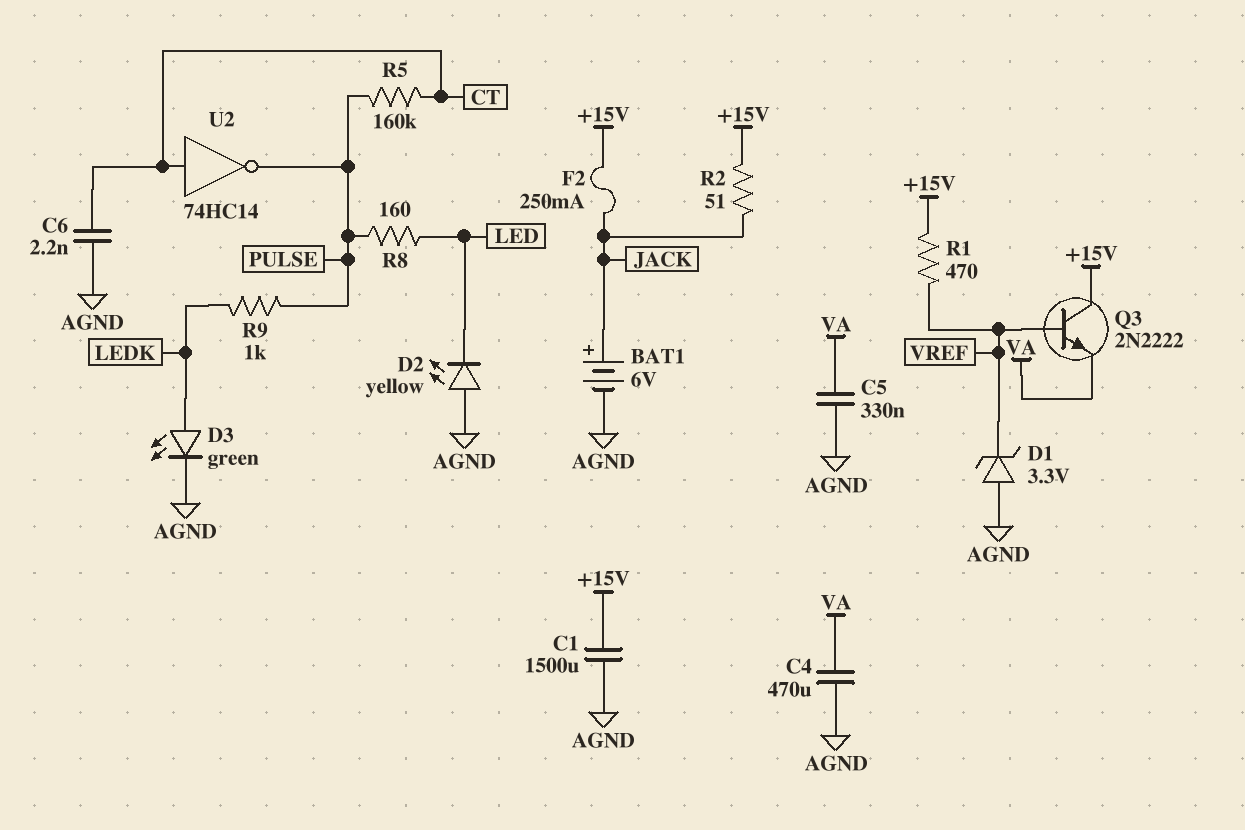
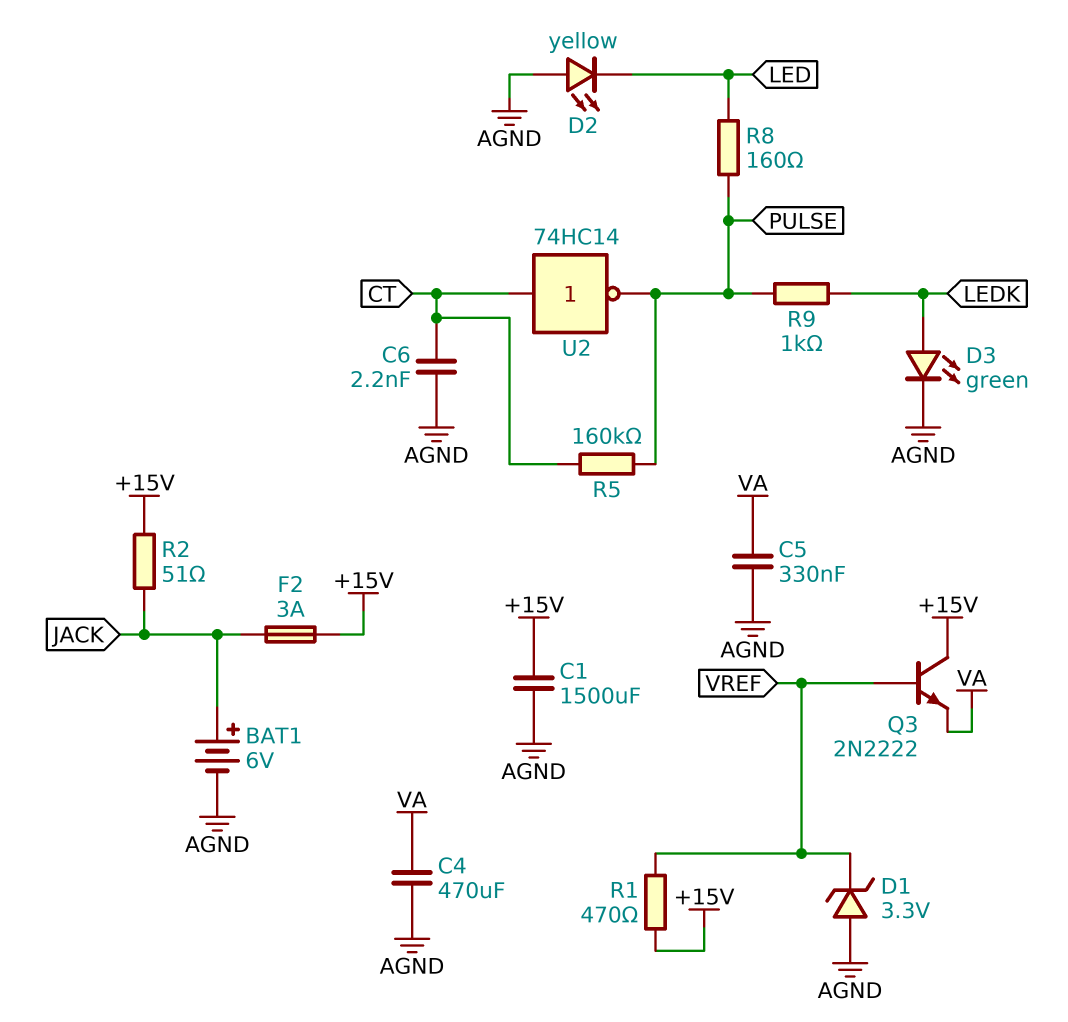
F2: 250mA (+15V, JACK) -> 3A (+15V, JACK)

